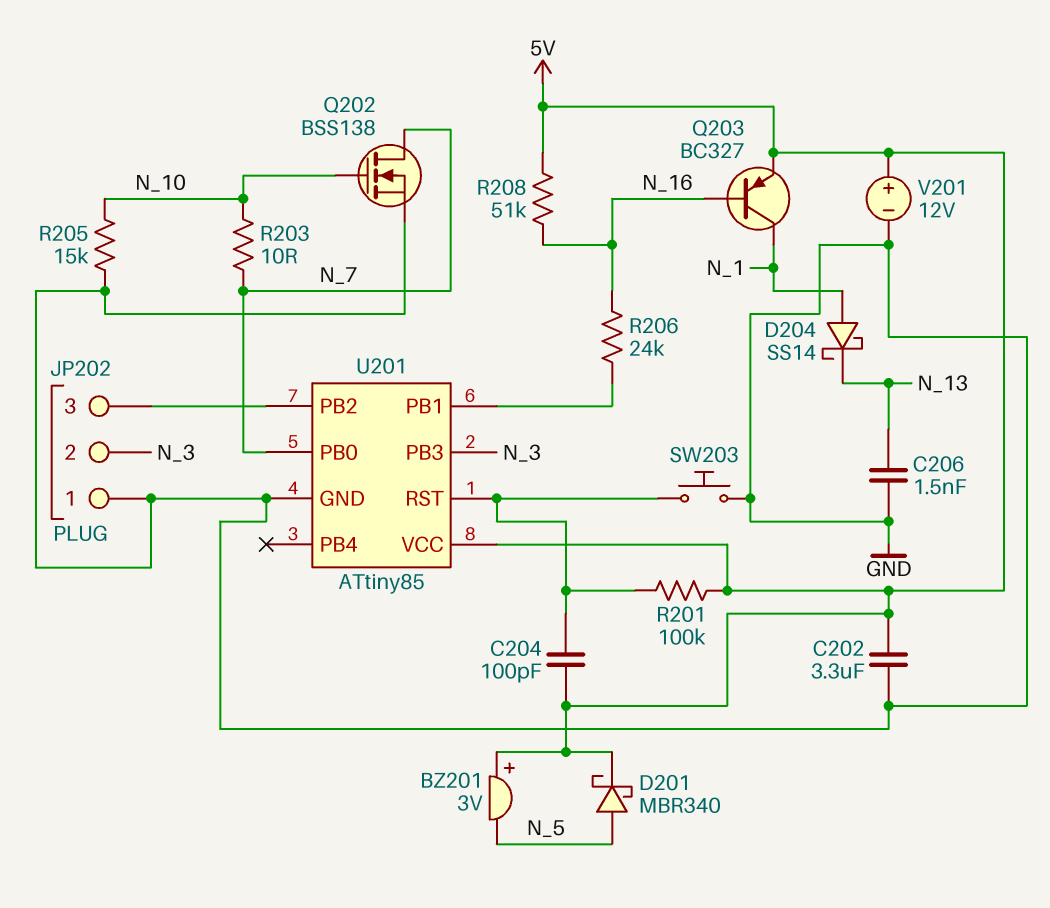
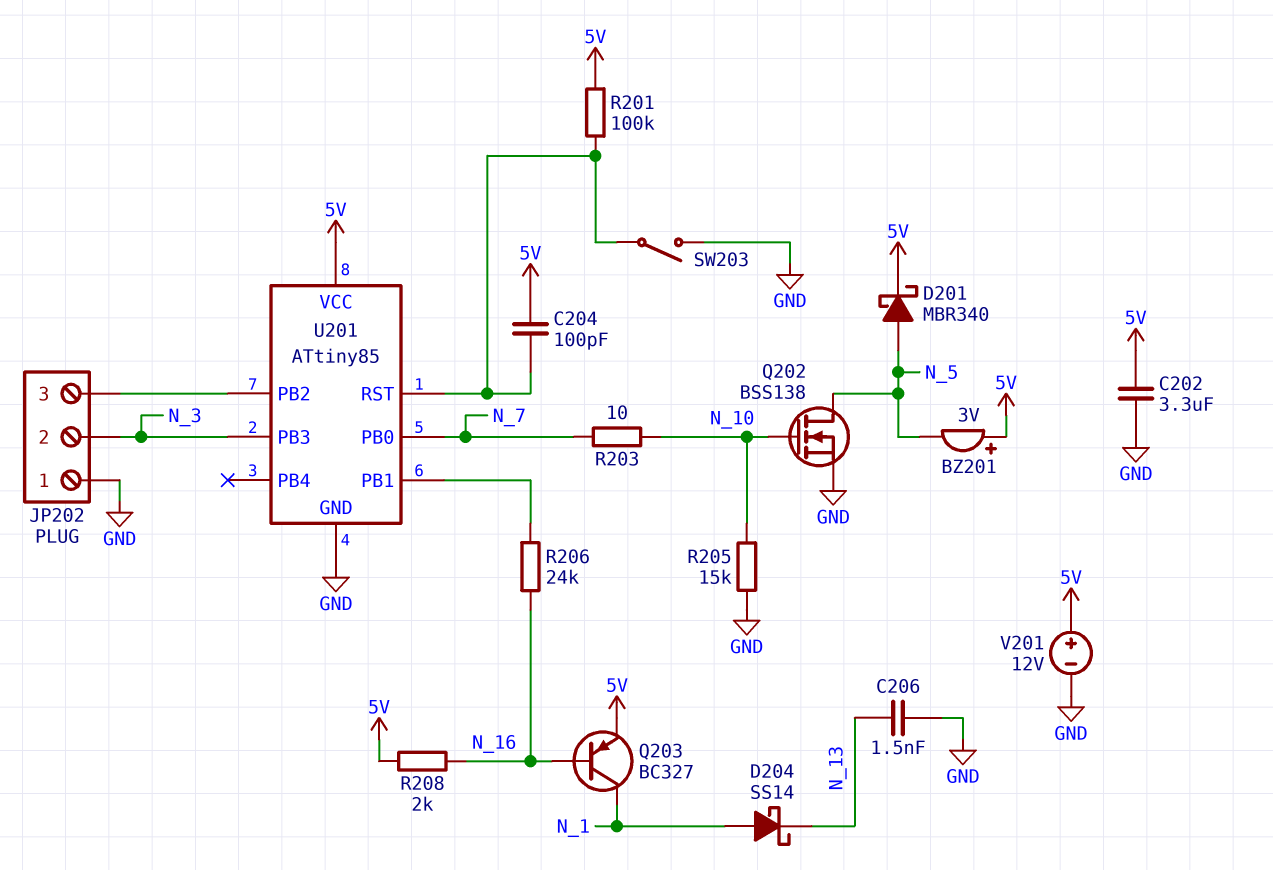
Q202: NMOS BSS138 (G N_10, D N_7, S GND) -> NMOS BSS138 (G N_10, D N_5, S GND)
R208: 51k (5V, N_16) -> 2k (5V, N_16)
SW203: button (GND, U201/RST) -> switch (GND, U201/RST)

